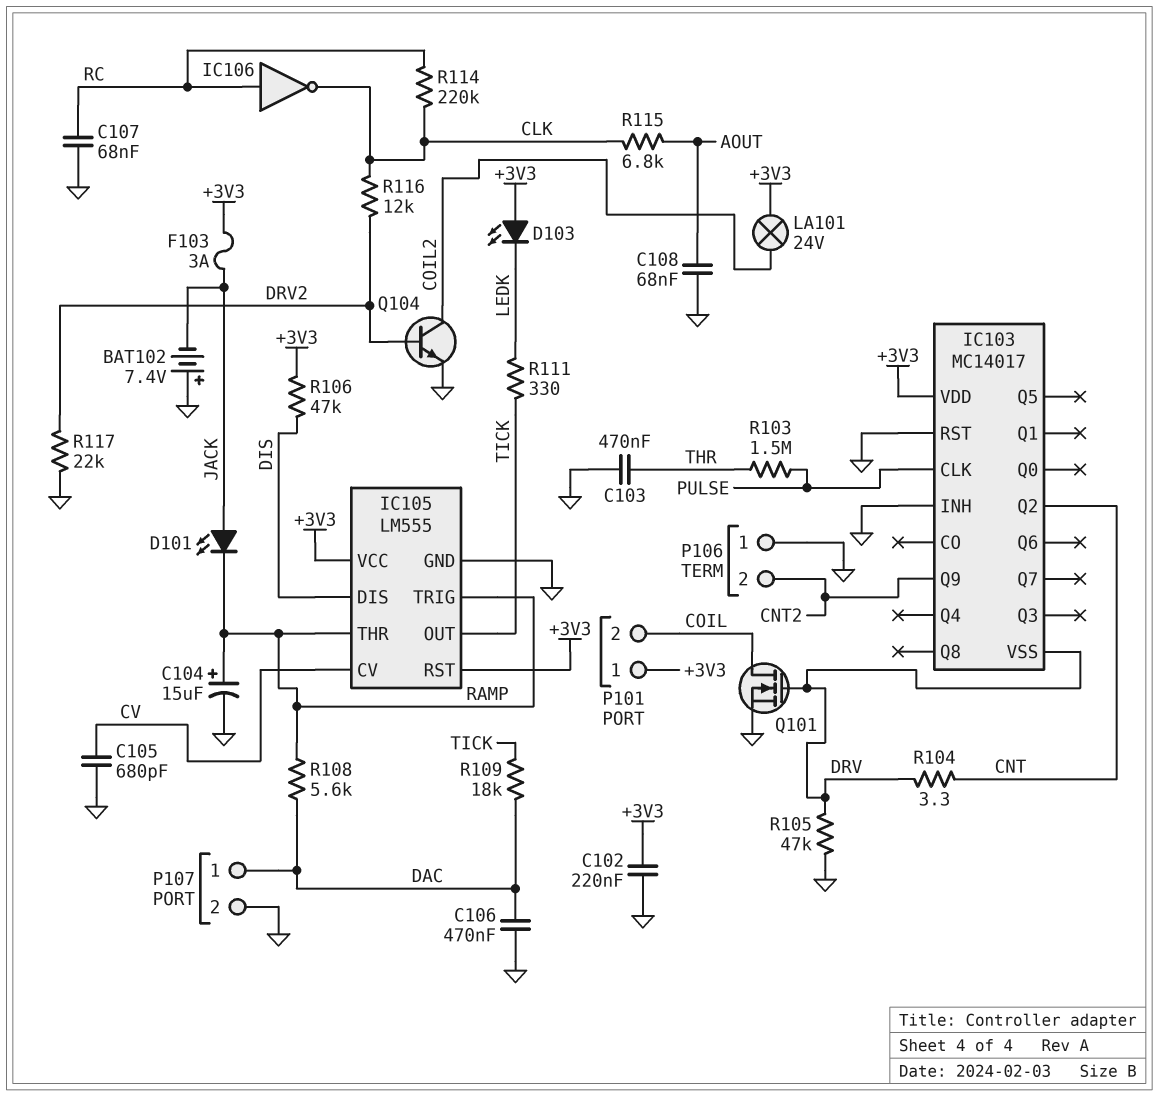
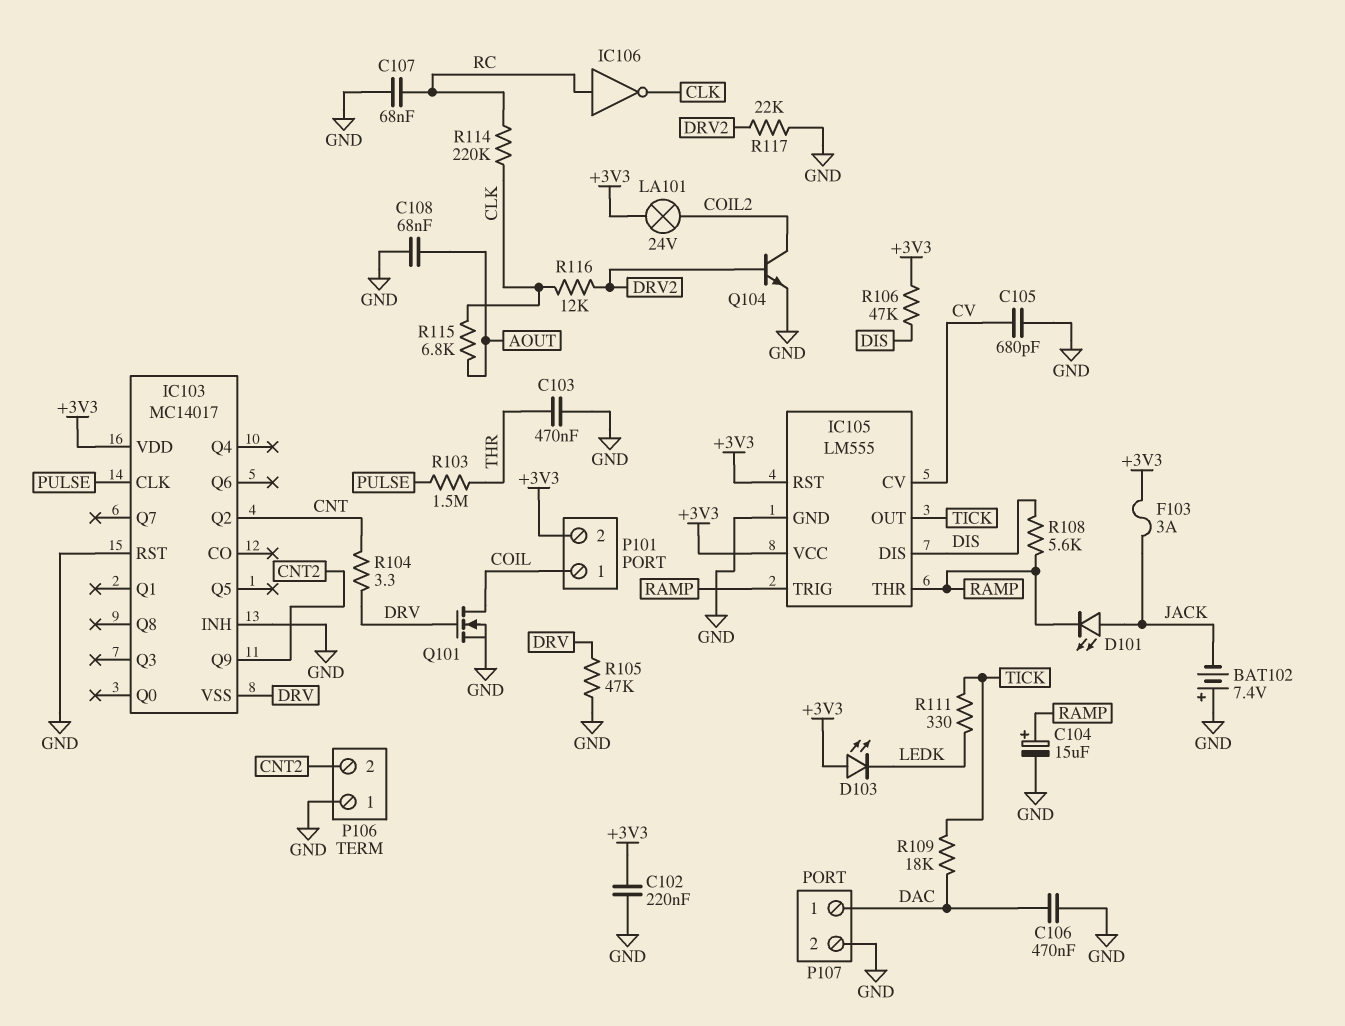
P101 pin 1: +3V3 -> COIL
P101 pin 2: COIL -> +3V3
R108: 5.6k (DAC, RAMP) -> 5.6k (DIS, RAMP)

